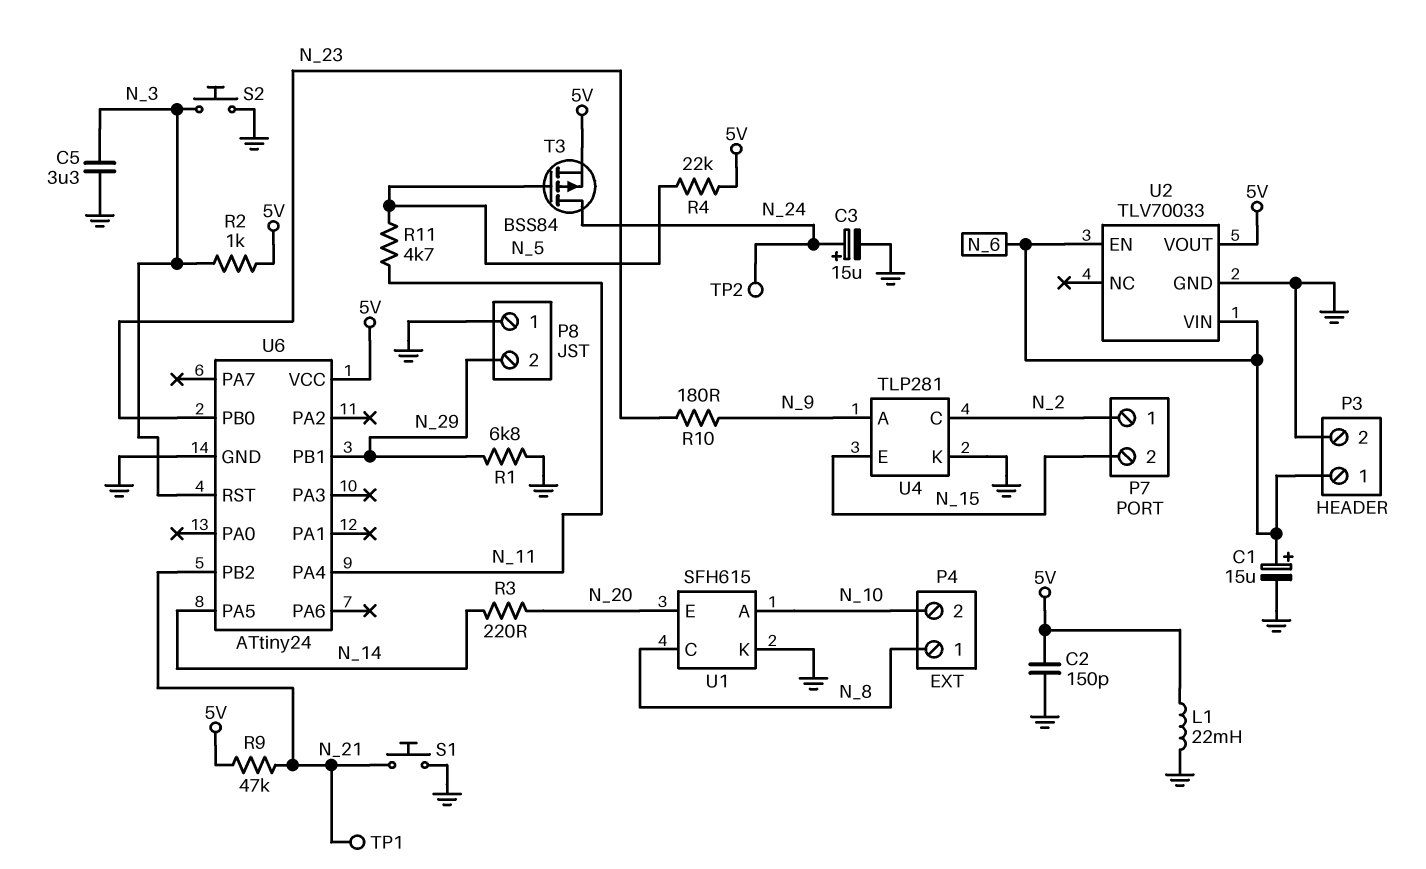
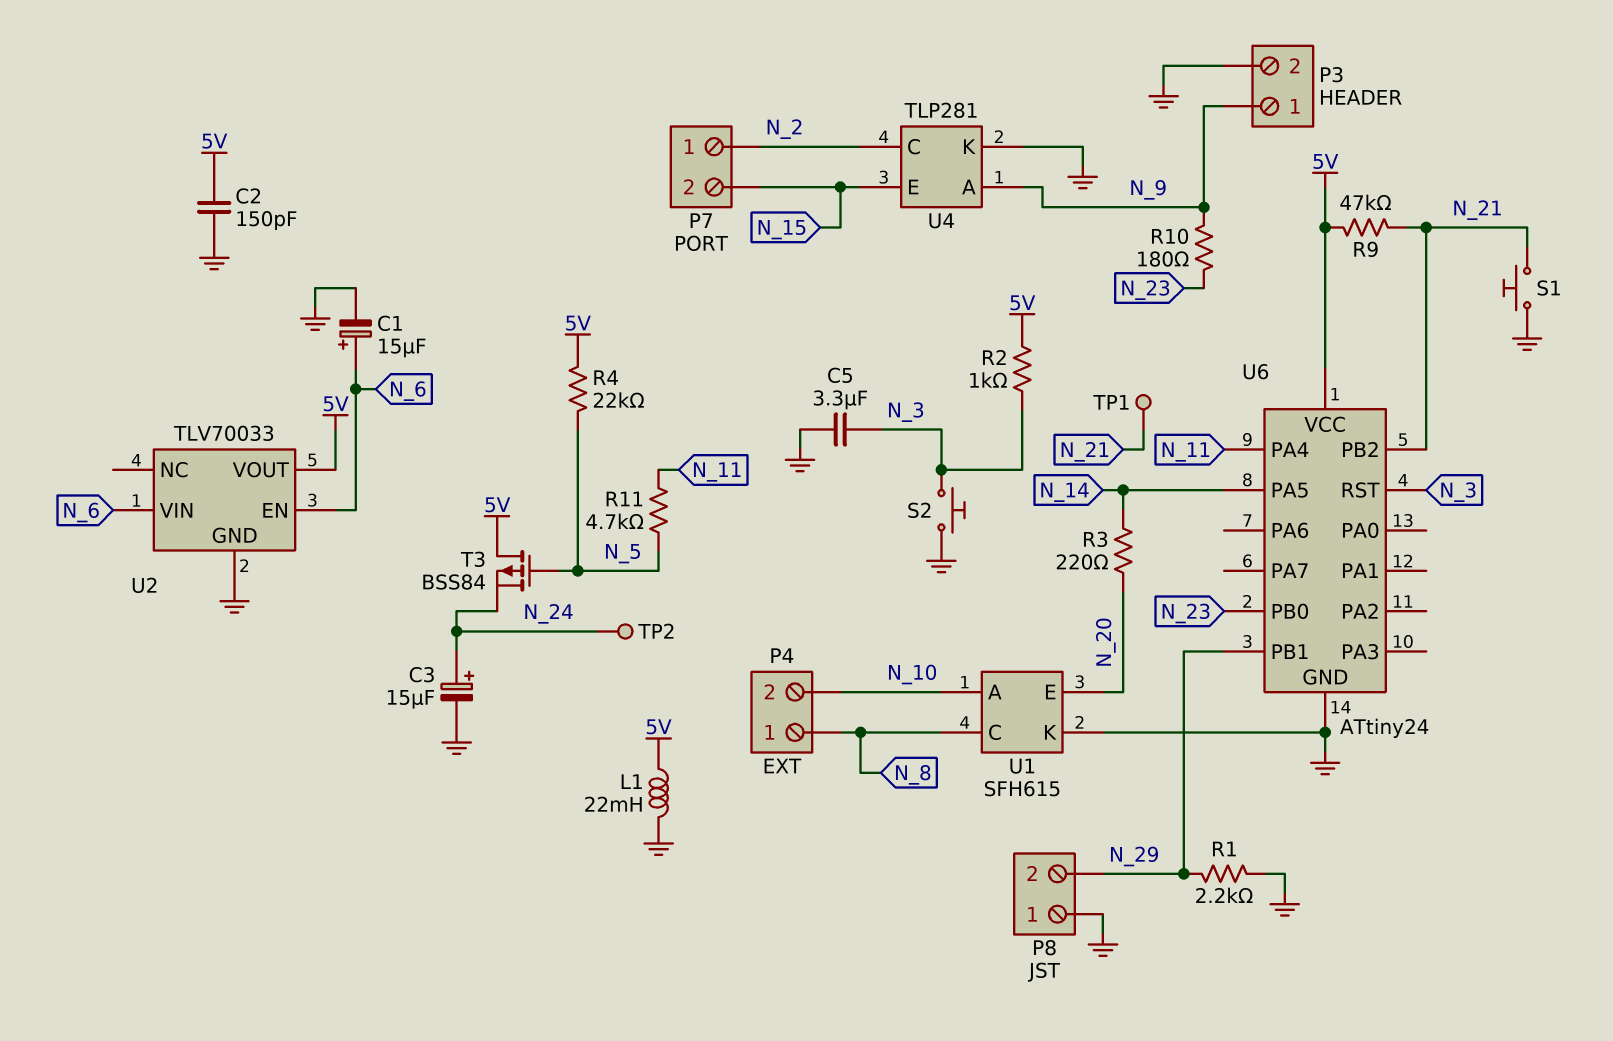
P3 pin 1: N_6 -> N_9
R1: 6.8k (GND, N_29) -> 2.2k (GND, N_29)
T3: PMOS BSS84 (G N_5, D N_24, S 5V) -> PMOS BSS84 (G N_5, D 5V, S N_24)

